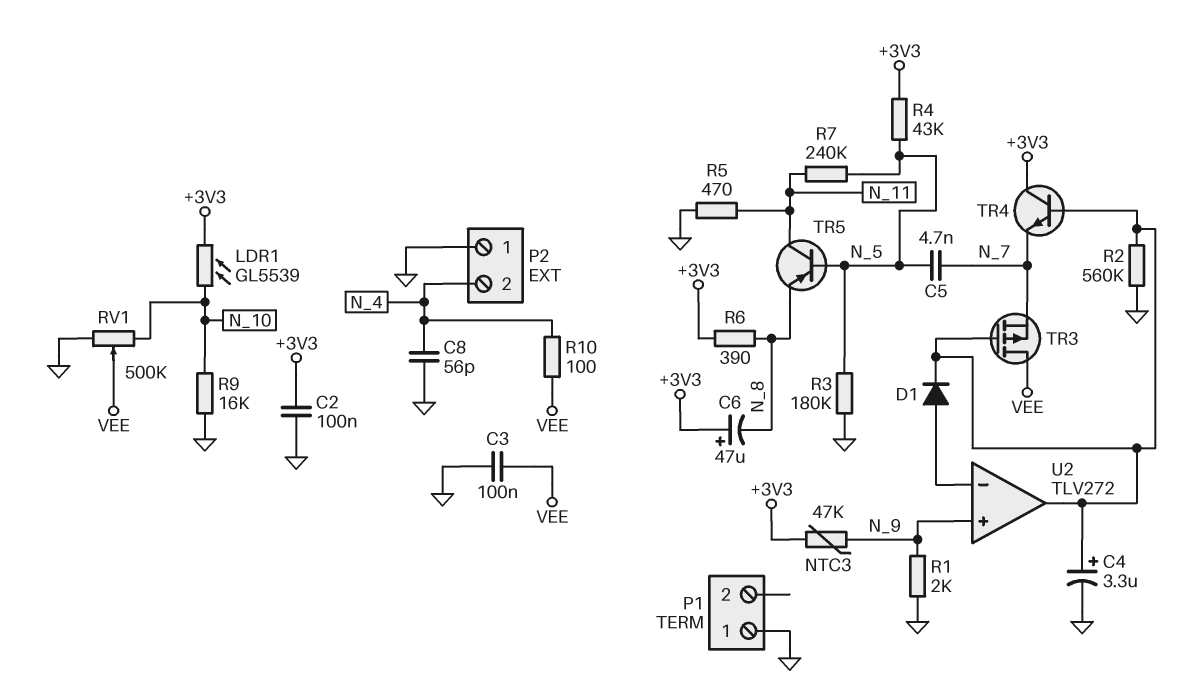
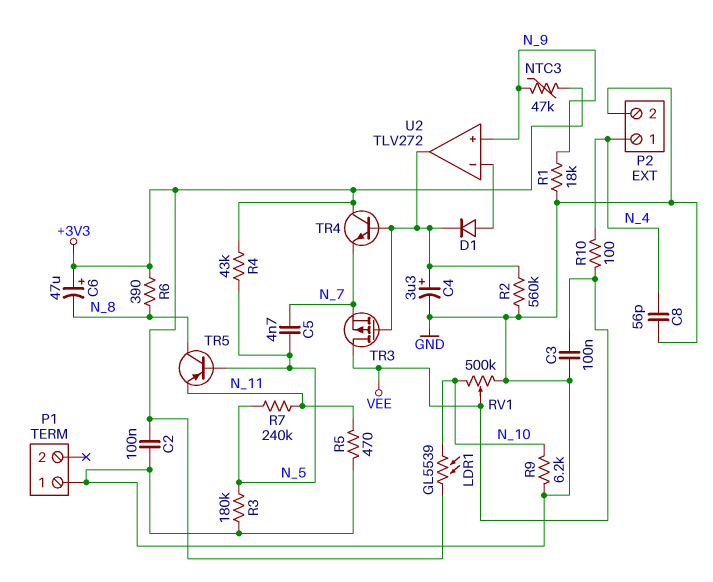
P2 pin 1: GND -> N_4
P2 pin 2: N_4 -> GND
R1: 2k (GND, N_9) -> 18k (GND, N_9)
R9: 16k (GND, N_10) -> 6.2k (GND, N_10)
TR5: PNP (B N_5, C N_11, E N_8) -> PNP (B N_5, C N_8, E N_11)

